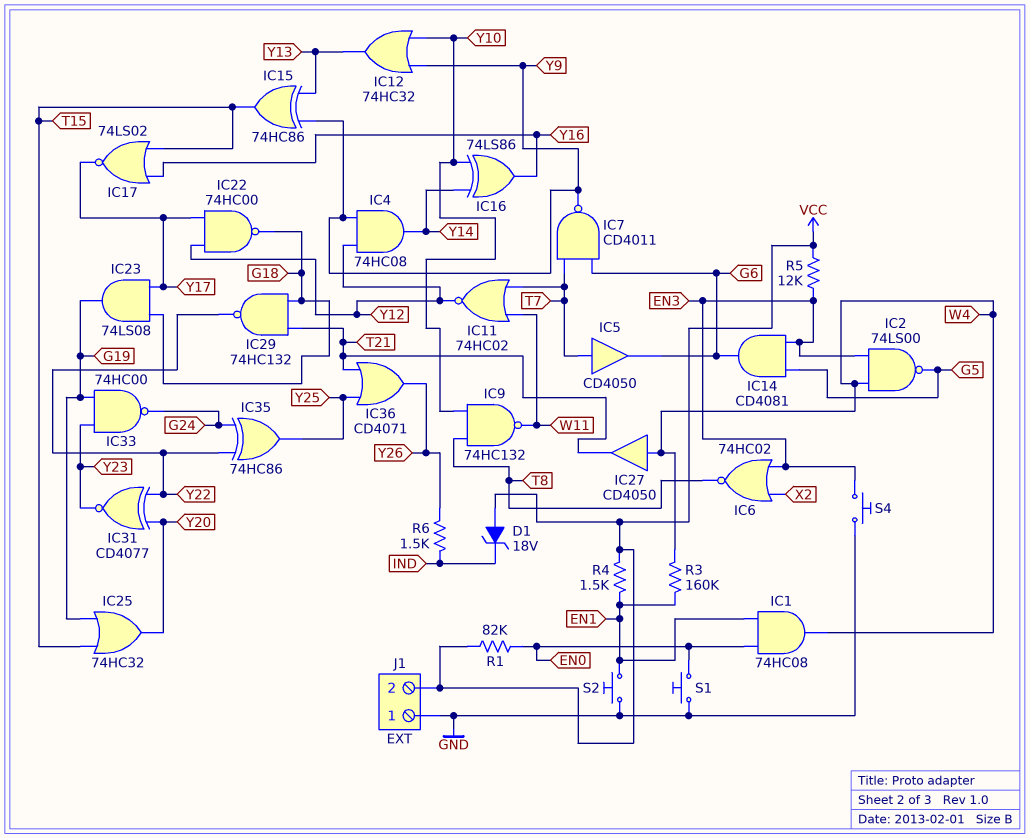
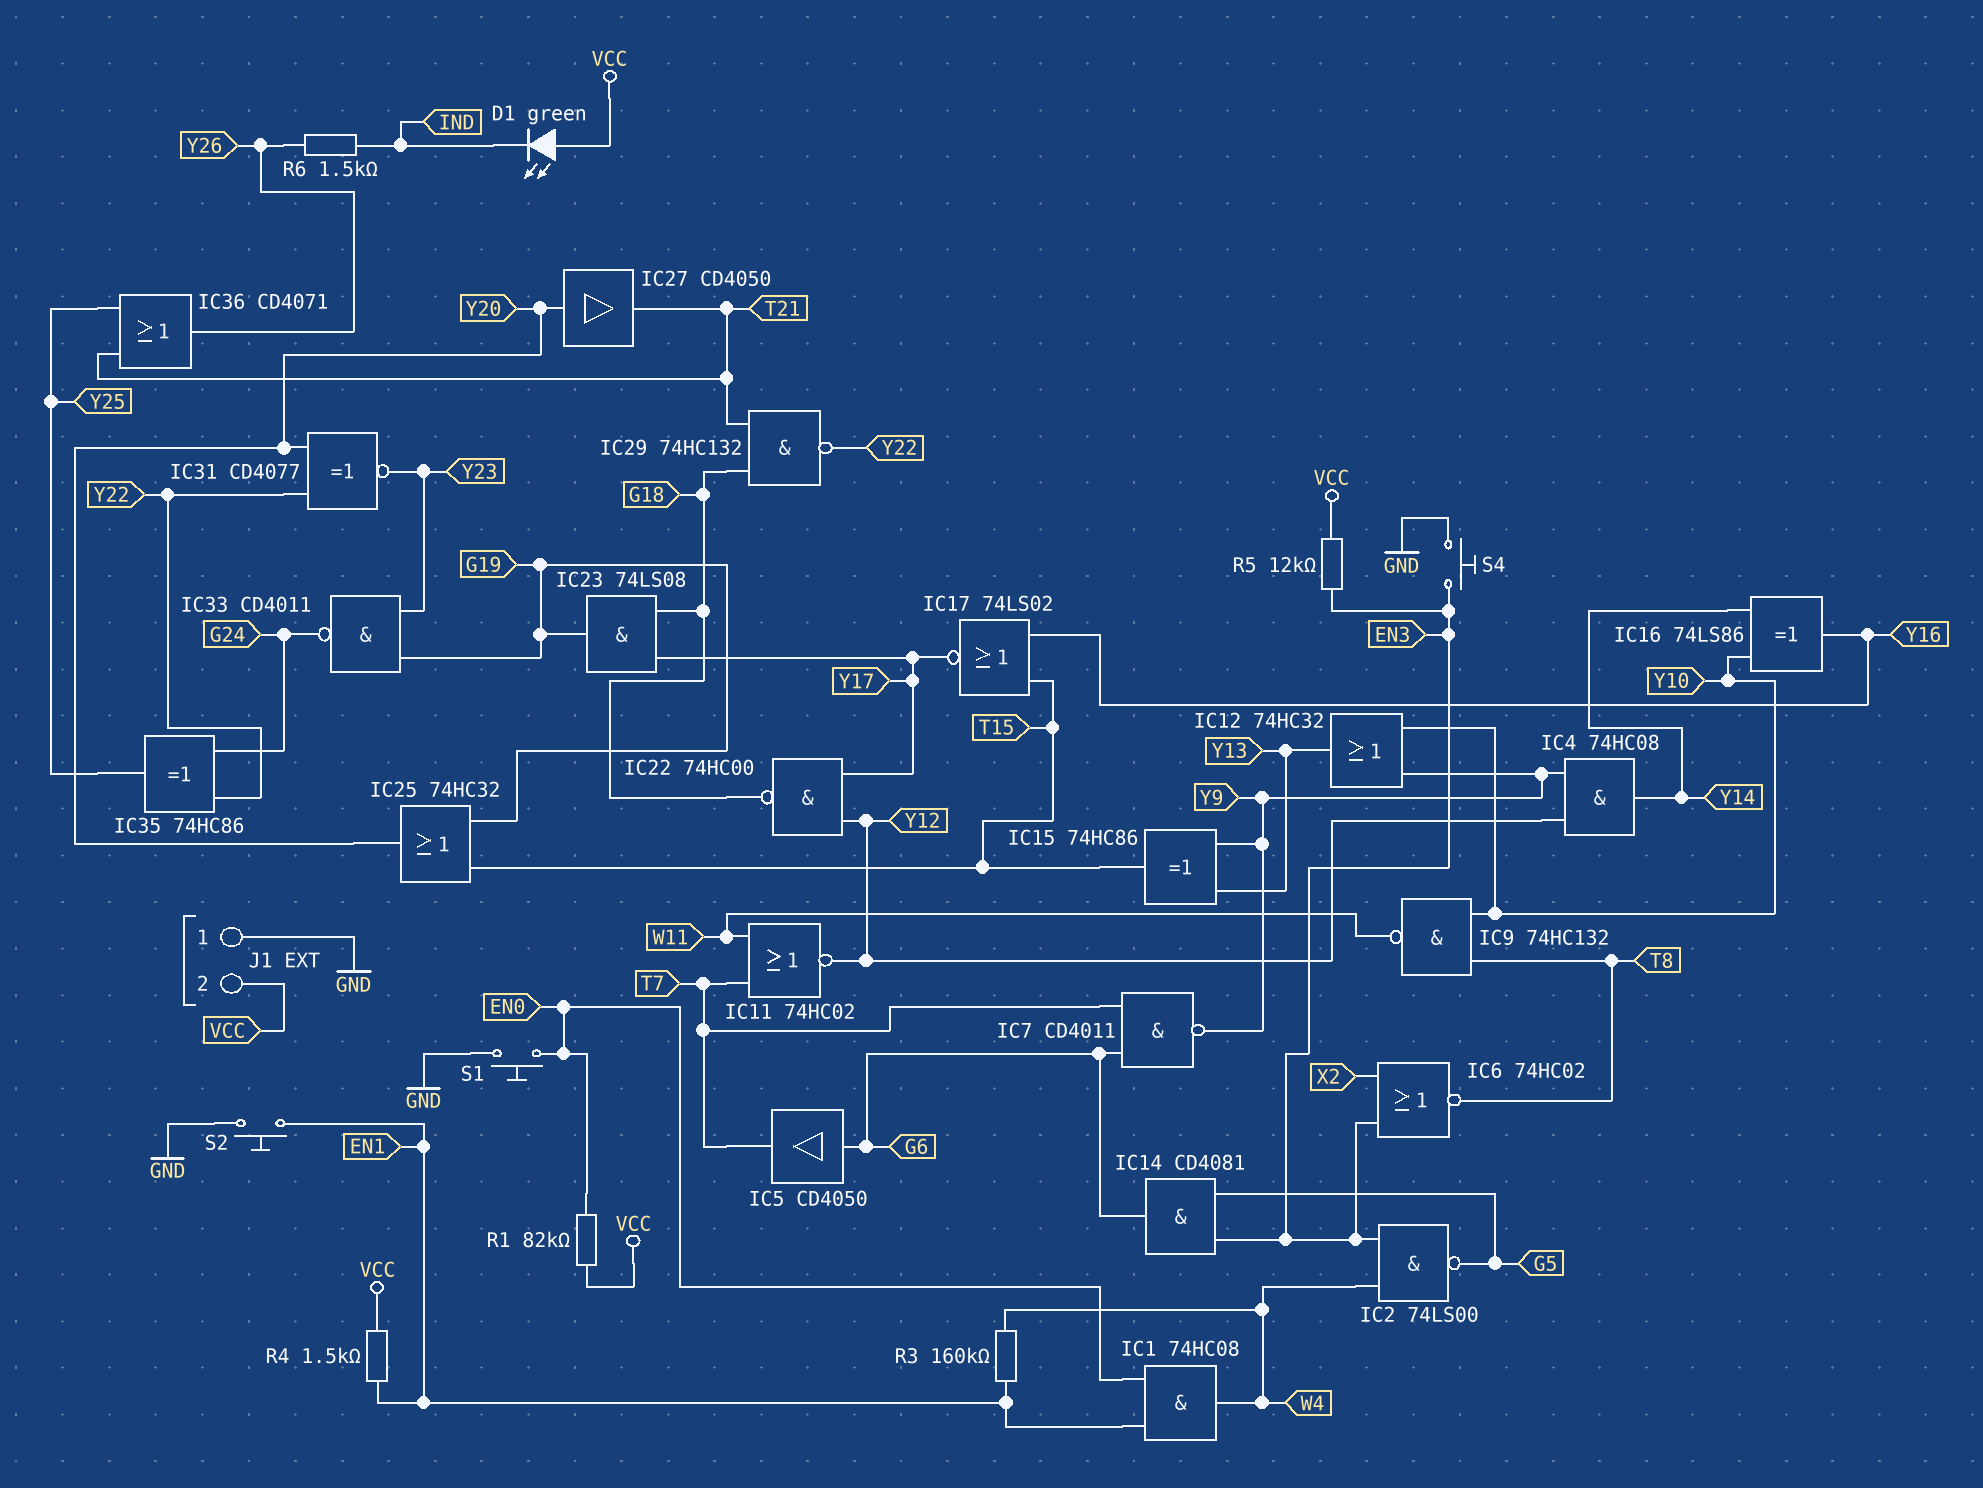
D1: zener 18V (A VCC, K IND) -> LED green (A VCC, K IND)
IC5: buffer CD4050 (in T7, out G6) -> buffer CD4050 (in G6, out T7)
IC27: buffer CD4050 (in W4, out T21) -> buffer CD4050 (in Y20, out T21)
IC33: NAND 74HC00 (in G19, in Y23, out G24) -> NAND CD4011 (in G19, in Y23, out G24)

